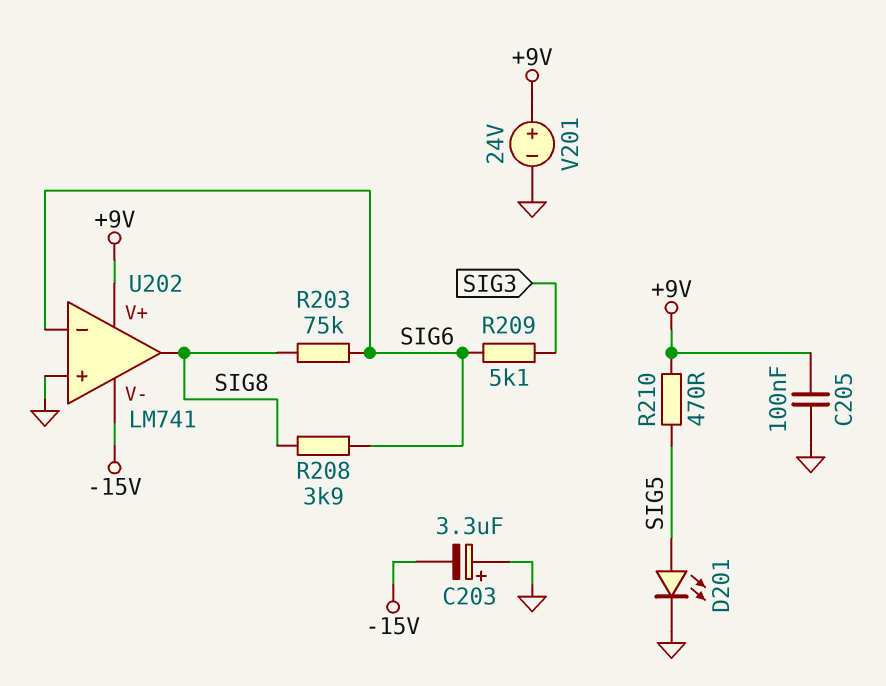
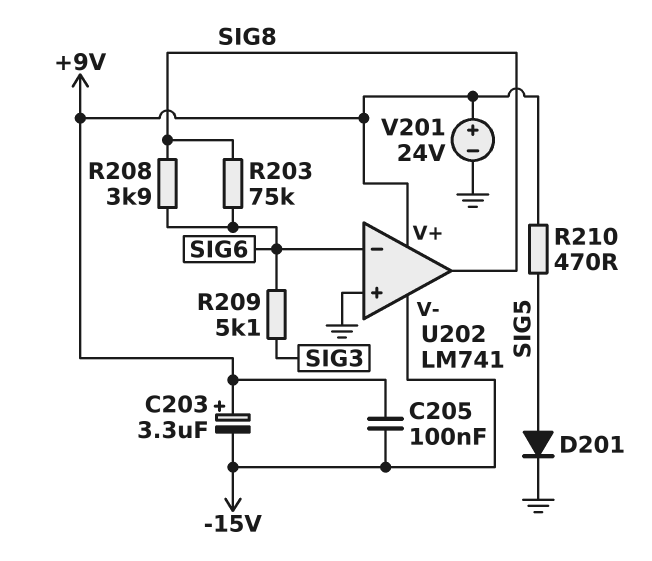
C203: 3.3uF (plus GND, minus -15V) -> 3.3uF (plus +9V, minus -15V)
C205: 100nF (+9V, GND) -> 100nF (+9V, -15V)
D201: LED (A SIG5, K GND) -> diode (A SIG5, K GND)

